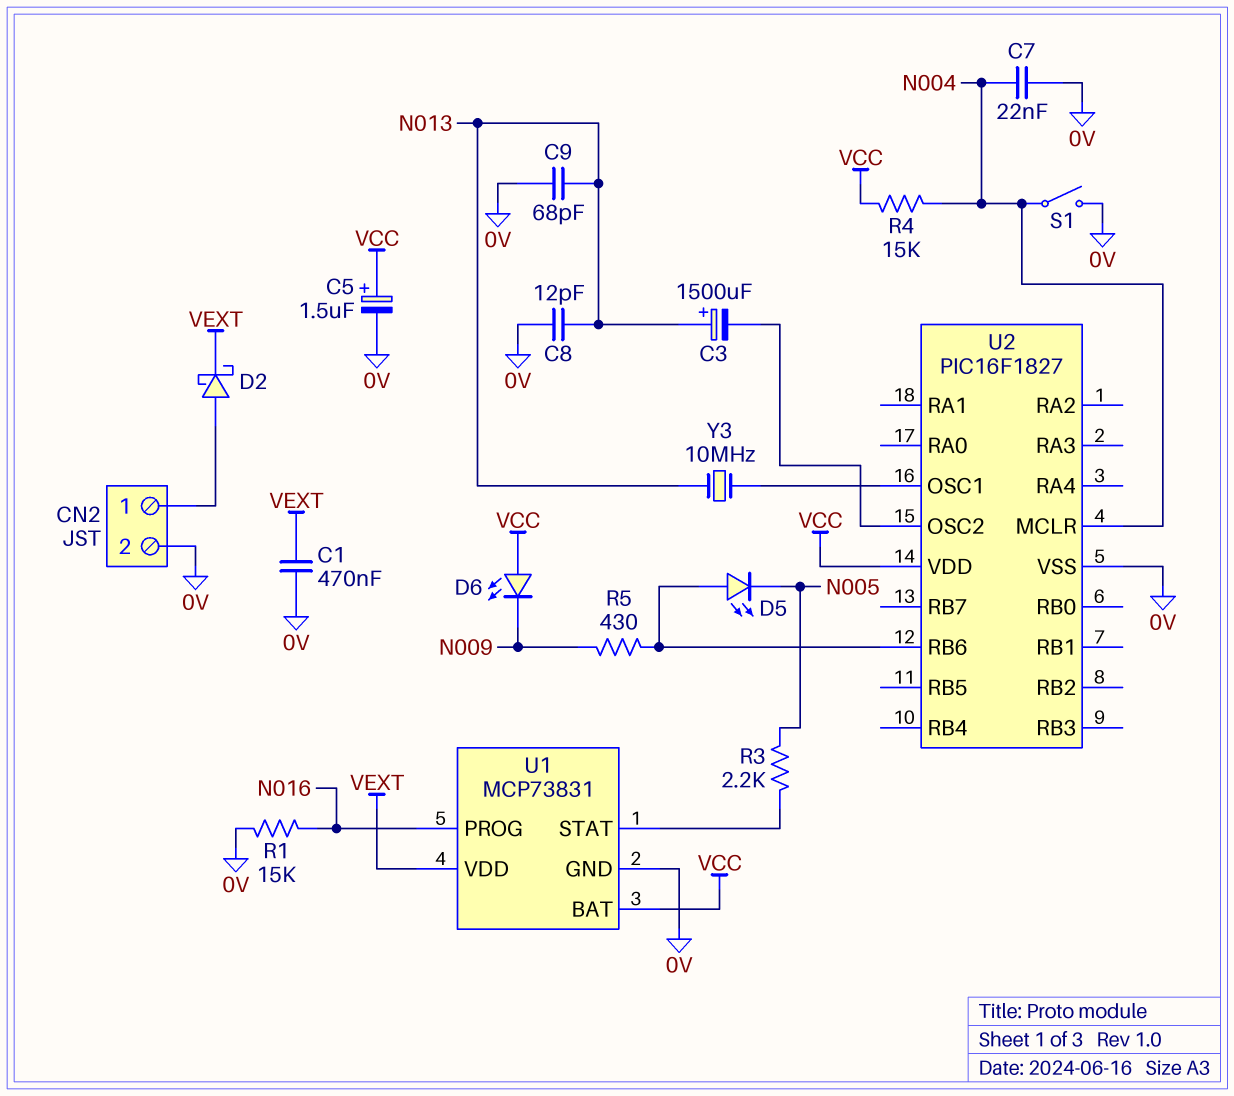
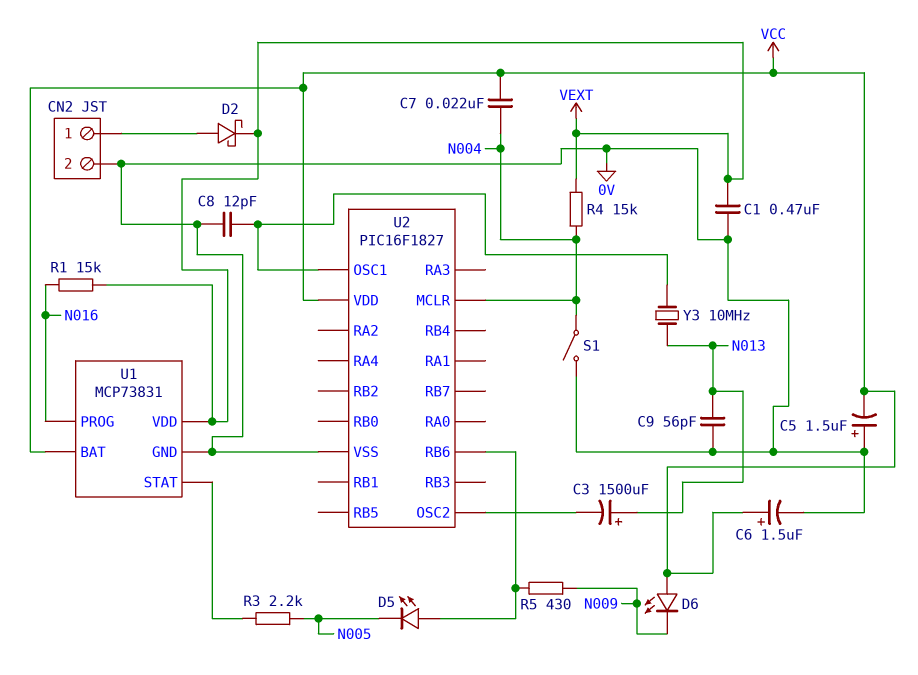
C5: 1.5uF (plus VCC, minus 0V) -> 1.5uF (plus 0V, minus VCC)
C6: none -> 1.5uF (plus VCC, minus 0V)
C7: 22nF (0V, N004) -> 22nF (N004, VCC)
C8: 12pF (0V, N013) -> 12pF (0V, U2/OSC1)
C9: 68pF (0V, N013) -> 56pF (0V, N013)
R1: 15k (0V, N016) -> 15k (N016, VEXT)
R4: 15k (N004, VCC) -> 15k (N004, VEXT)

